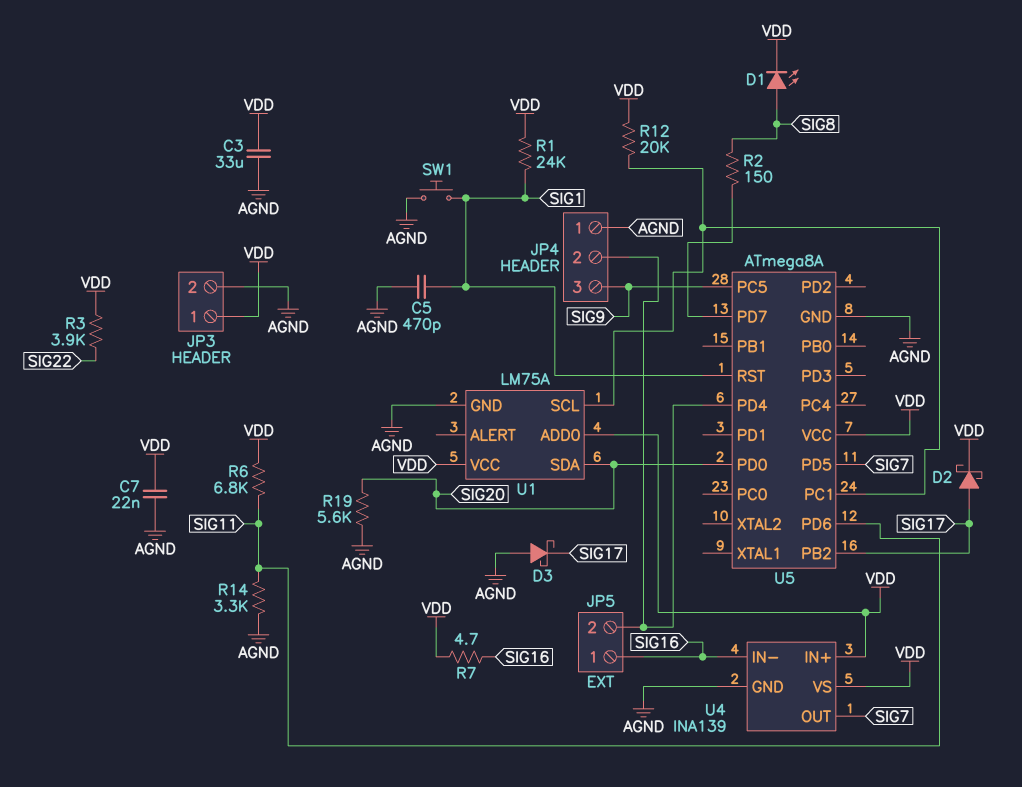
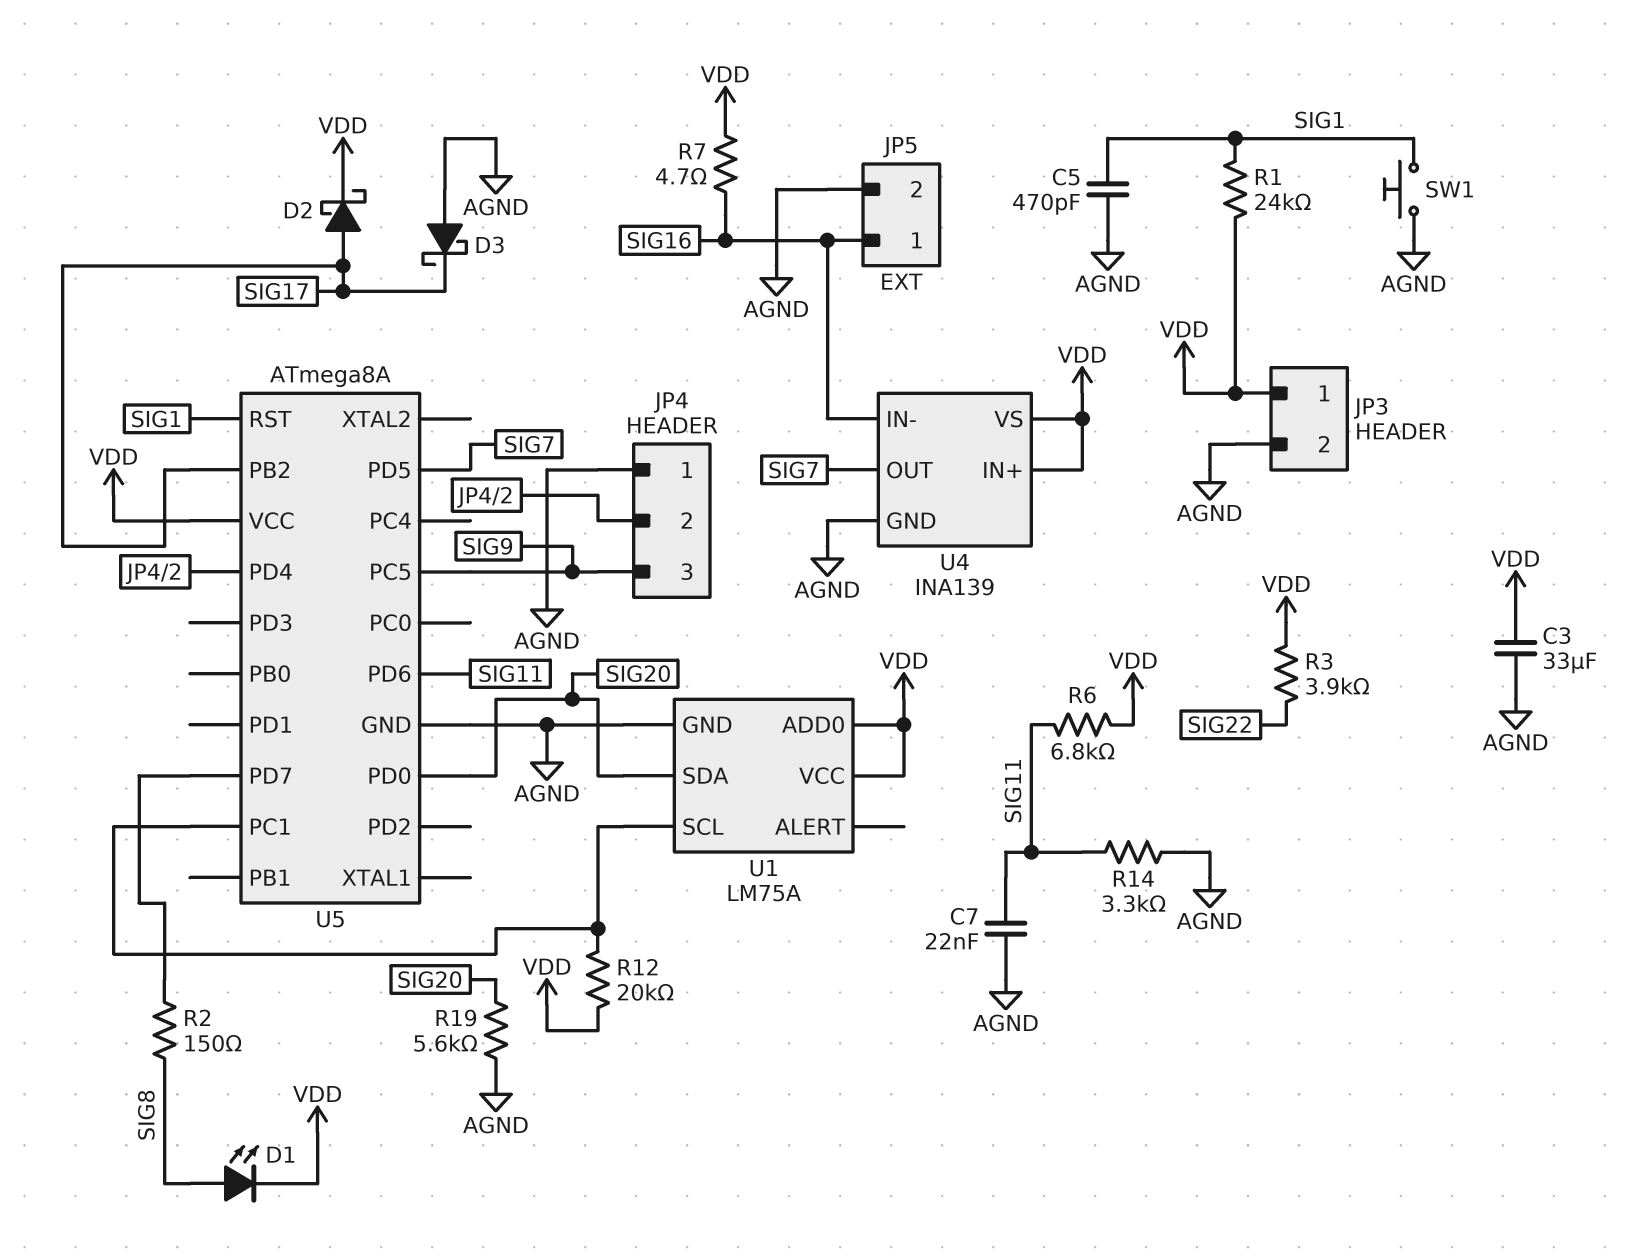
C7: 22nF (AGND, VDD) -> 22nF (AGND, SIG11)
JP5 pin 2: JP4/2 -> AGND

